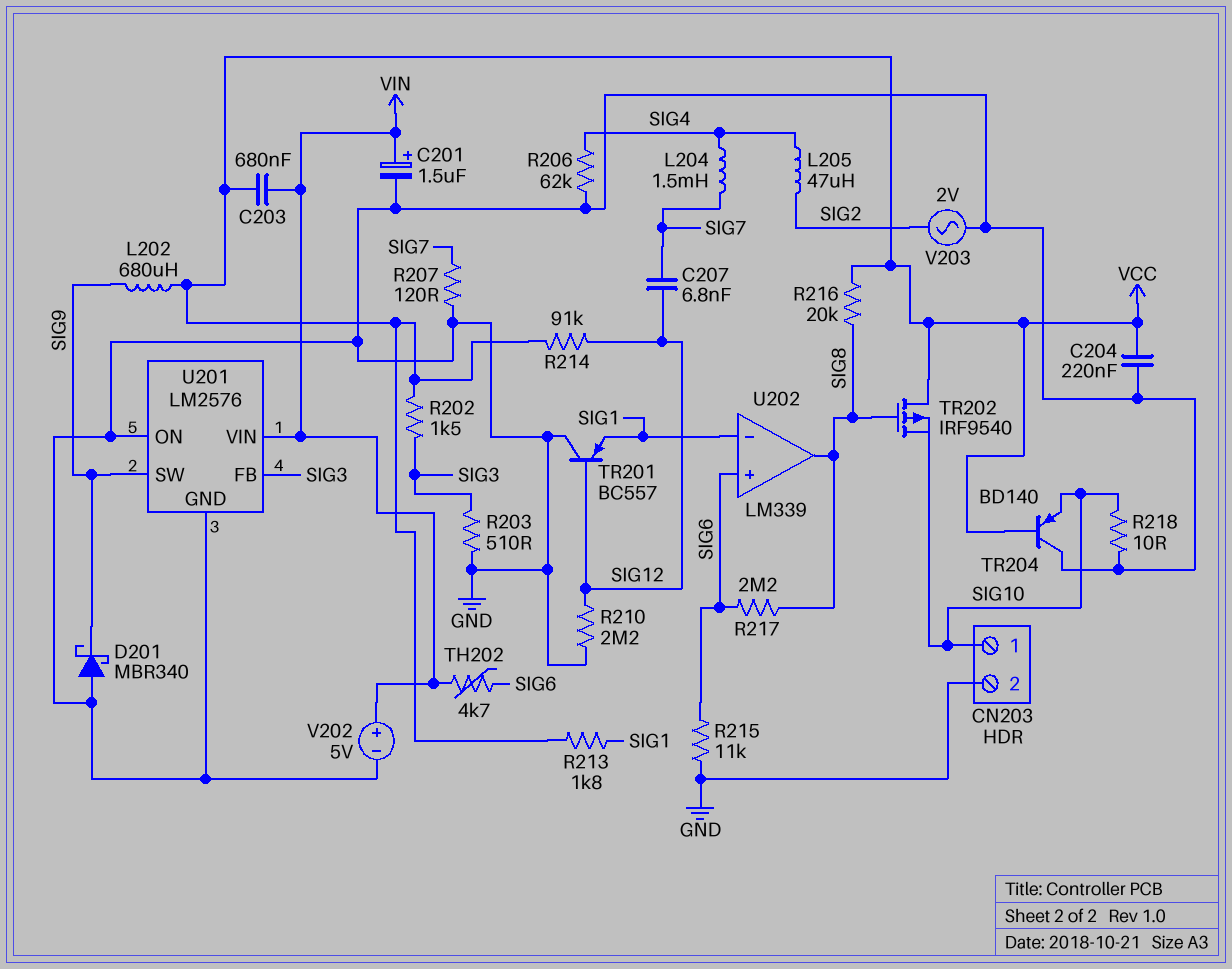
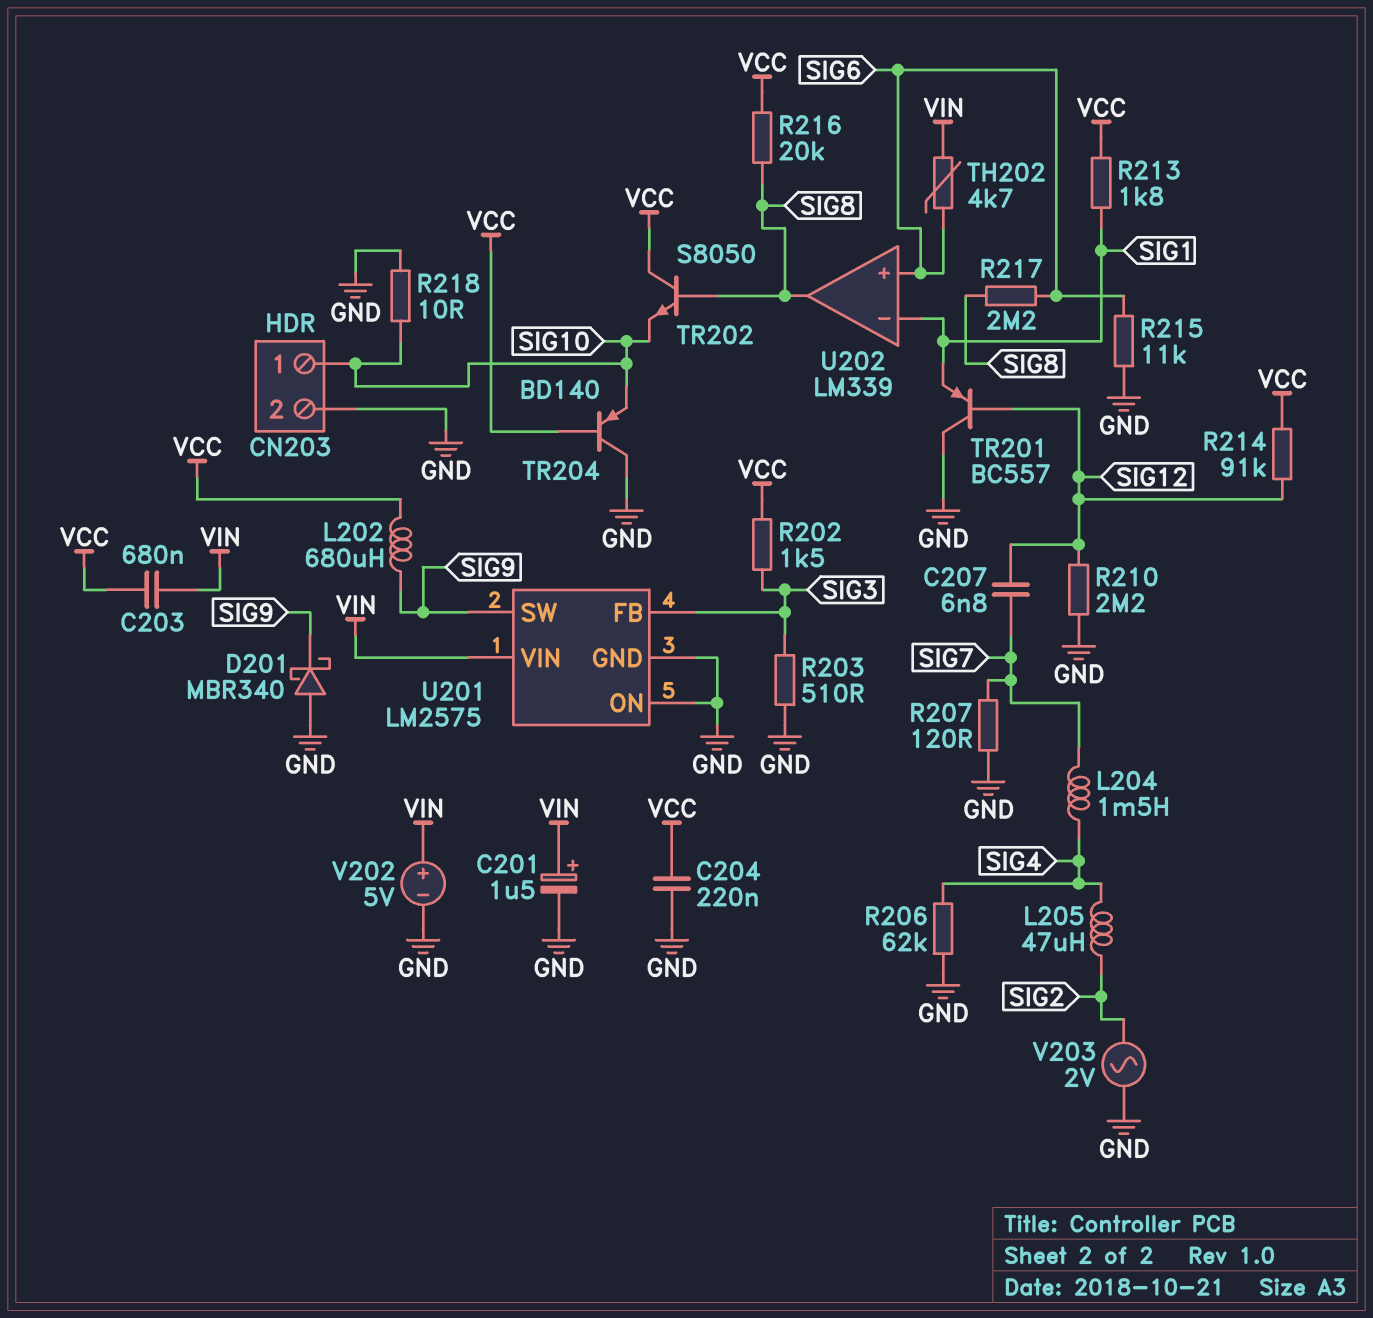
TR202: PMOS IRF9540 (G SIG8, D VCC, S SIG10) -> NPN S8050 (B SIG8, C VCC, E SIG10)
U201: LM2576 -> LM2575

